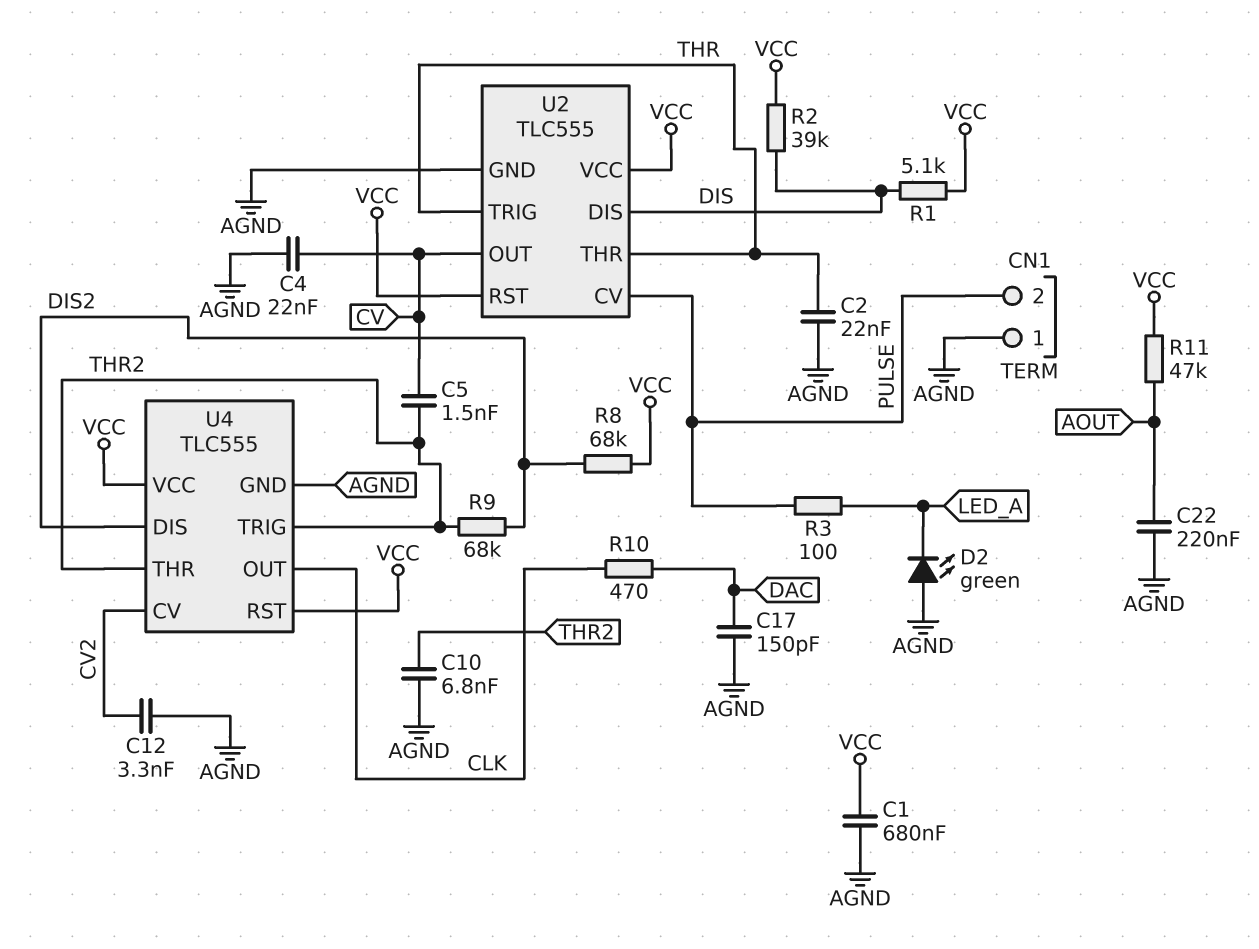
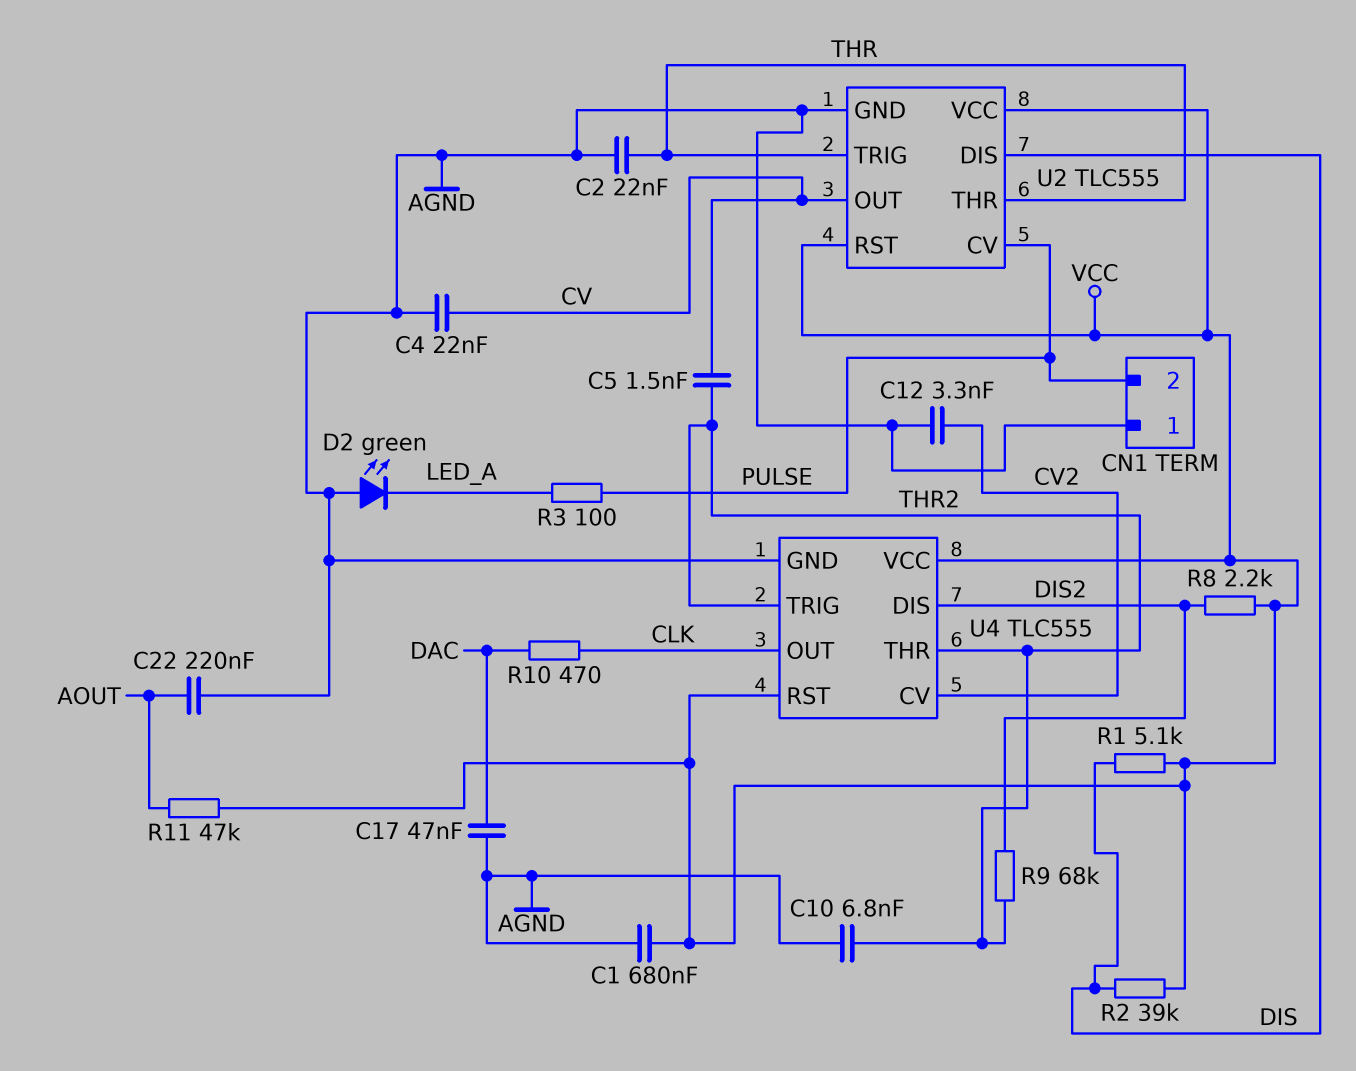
C17: 150pF (AGND, DAC) -> 47nF (AGND, DAC)
R8: 68k (DIS2, VCC) -> 2.2k (DIS2, VCC)

